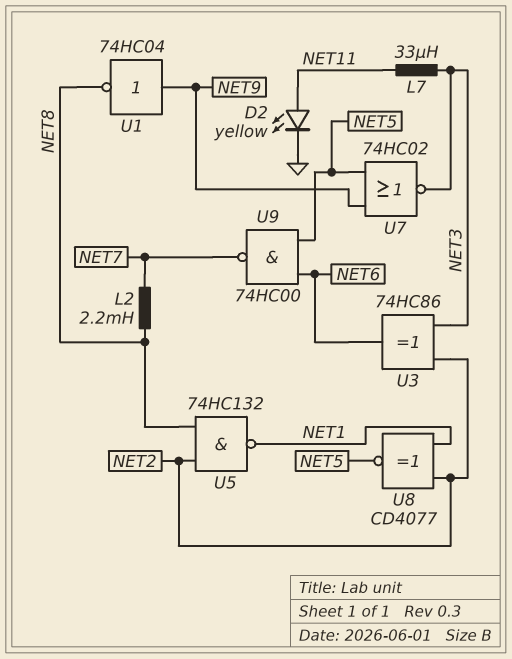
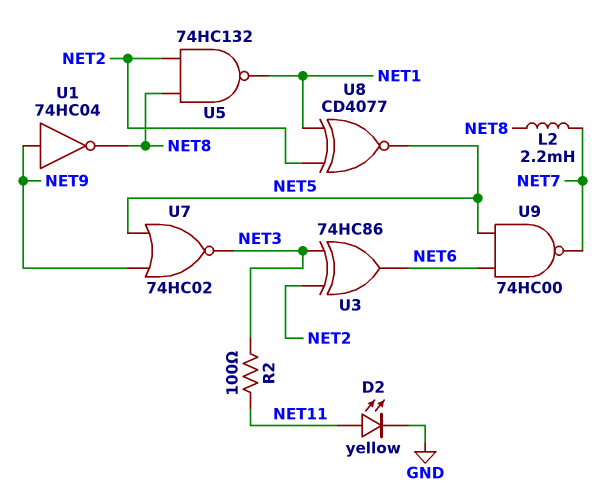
L7: 33uH (NET3, NET11) -> none
R2: none -> 100 (NET3, NET11)

